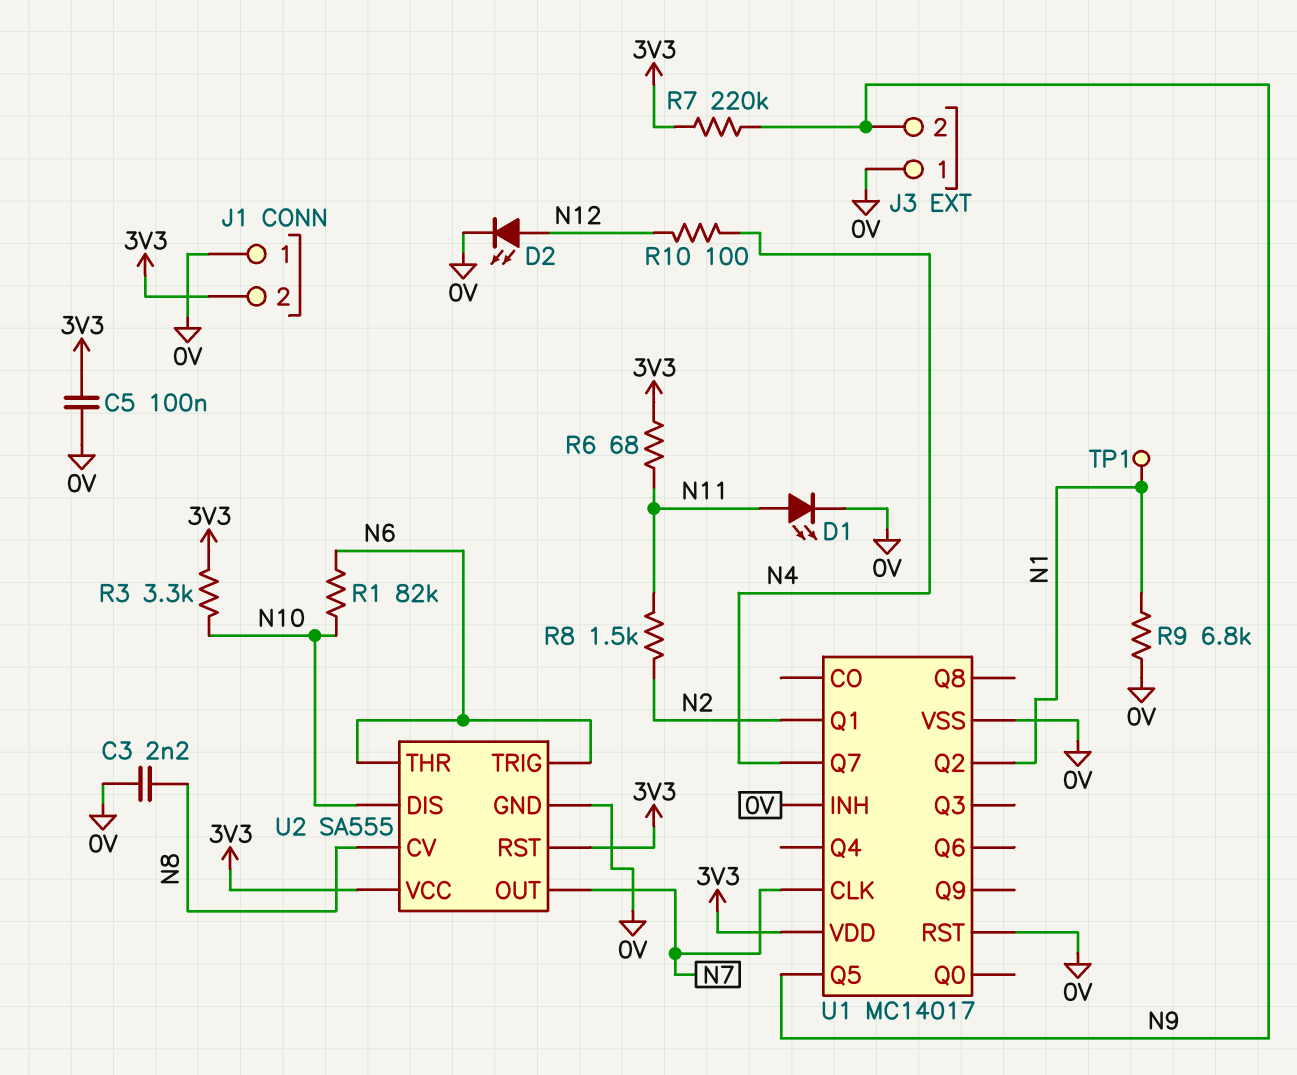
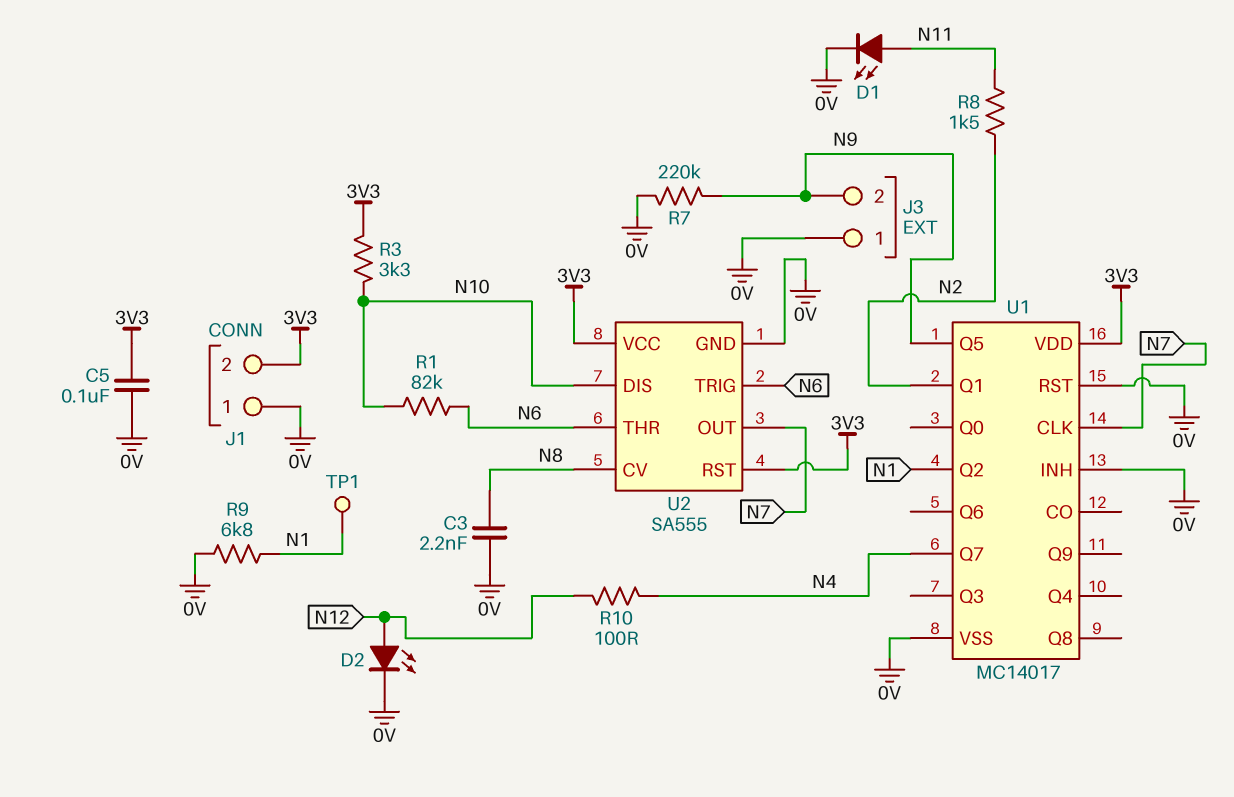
R6: 68 (3V3, N11) -> none
R7: 220k (3V3, N9) -> 220k (0V, N9)

